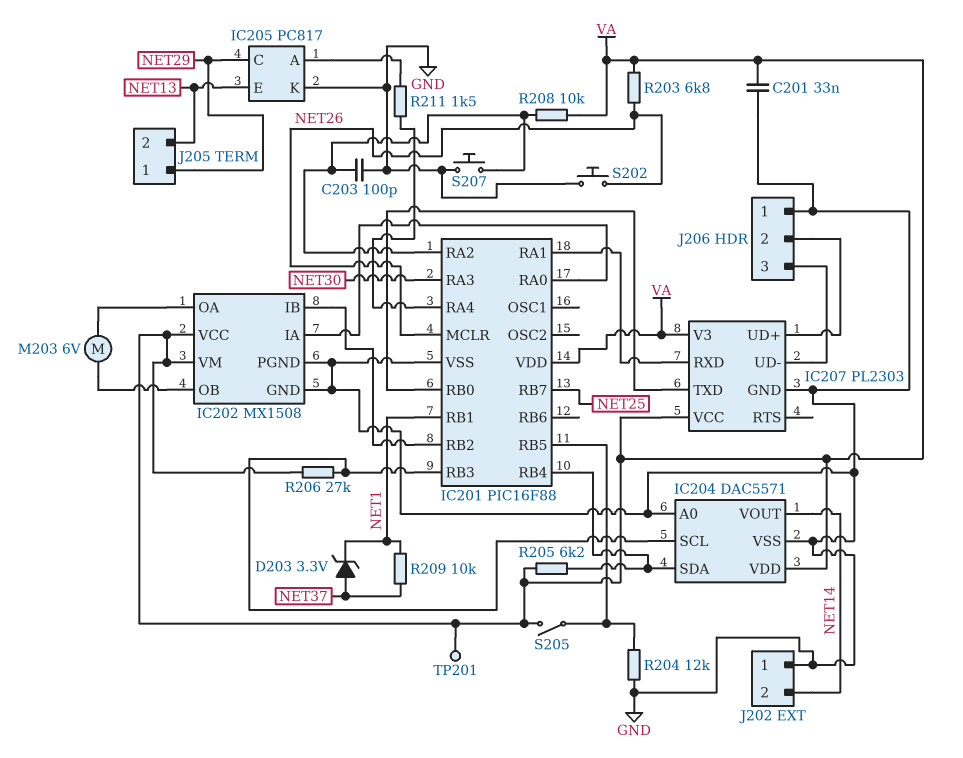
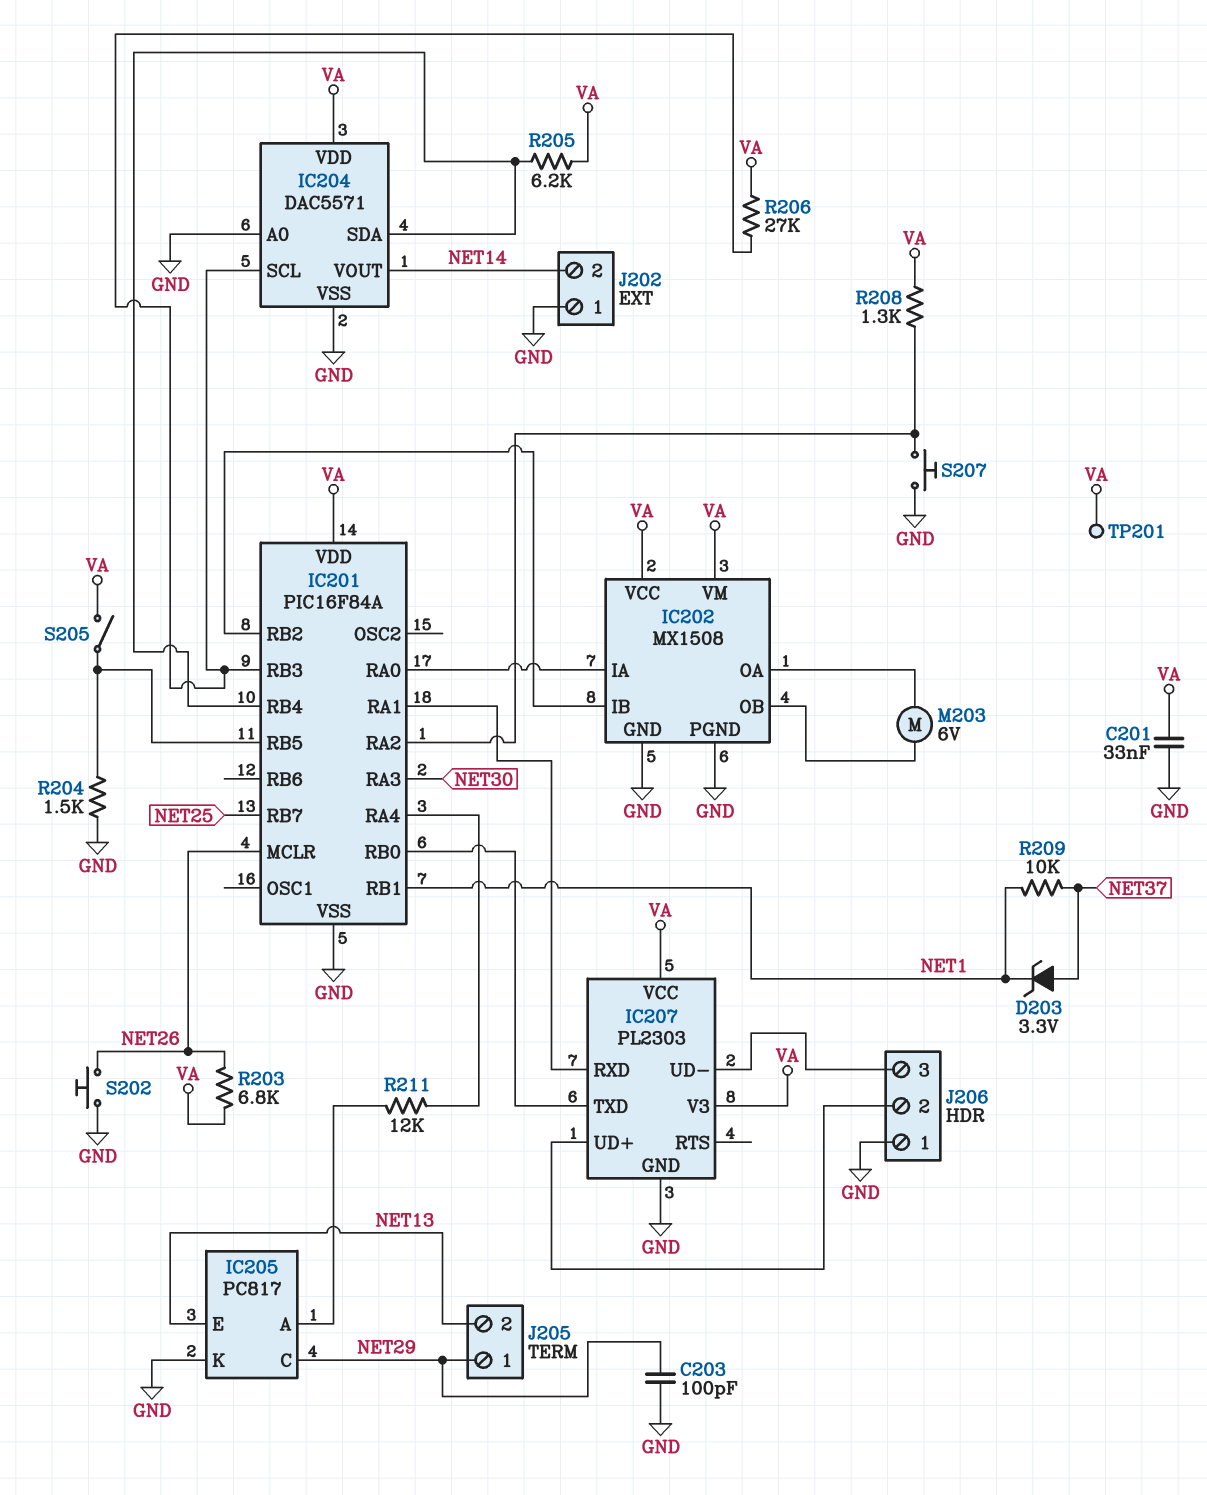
C203: 100pF (GND, IC201/RA2) -> 100pF (GND, NET29)
IC201: PIC16F88 -> PIC16F84A
R204: 12k (GND, IC201/RB5) -> 1.5k (GND, IC201/RB5)
R208: 10k (IC201/RA2, VA) -> 1.3k (IC201/RA2, VA)
R211: 1.5k (IC201/RA4, IC205/A) -> 12k (IC201/RA4, IC205/A)

